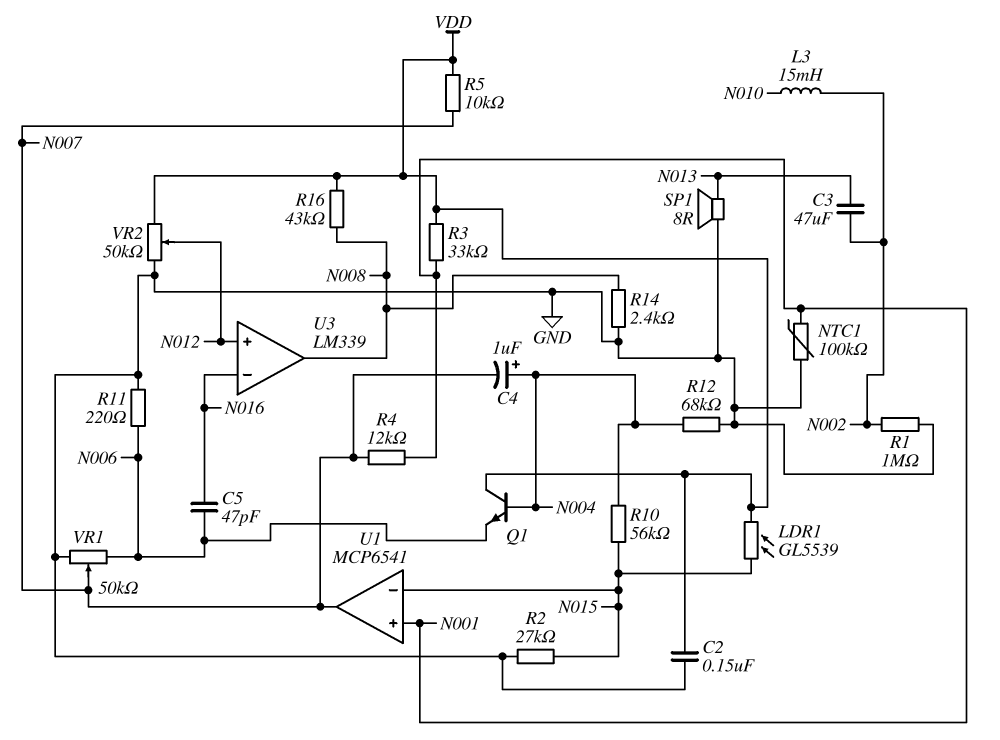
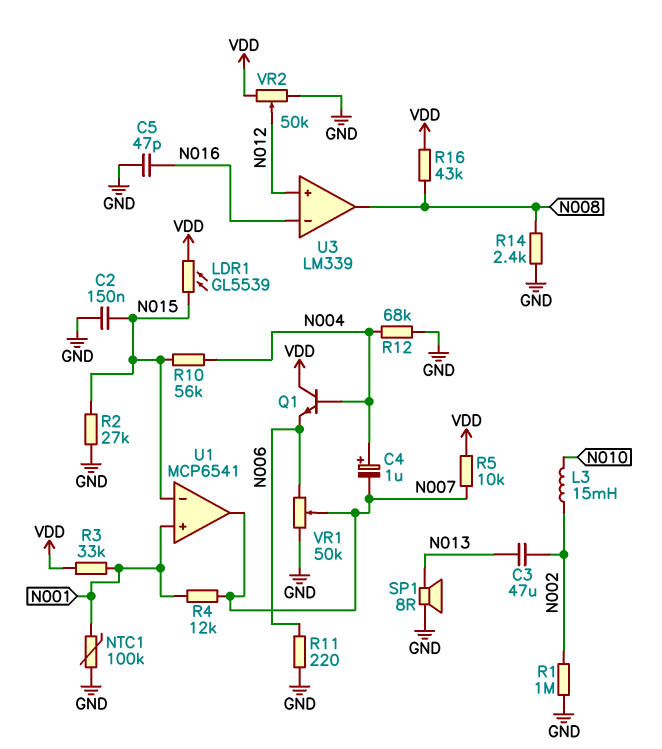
C2: 150nF (GND, VDD) -> 150nF (GND, N015)
C5: 47pF (N006, N016) -> 47pF (GND, N016)

